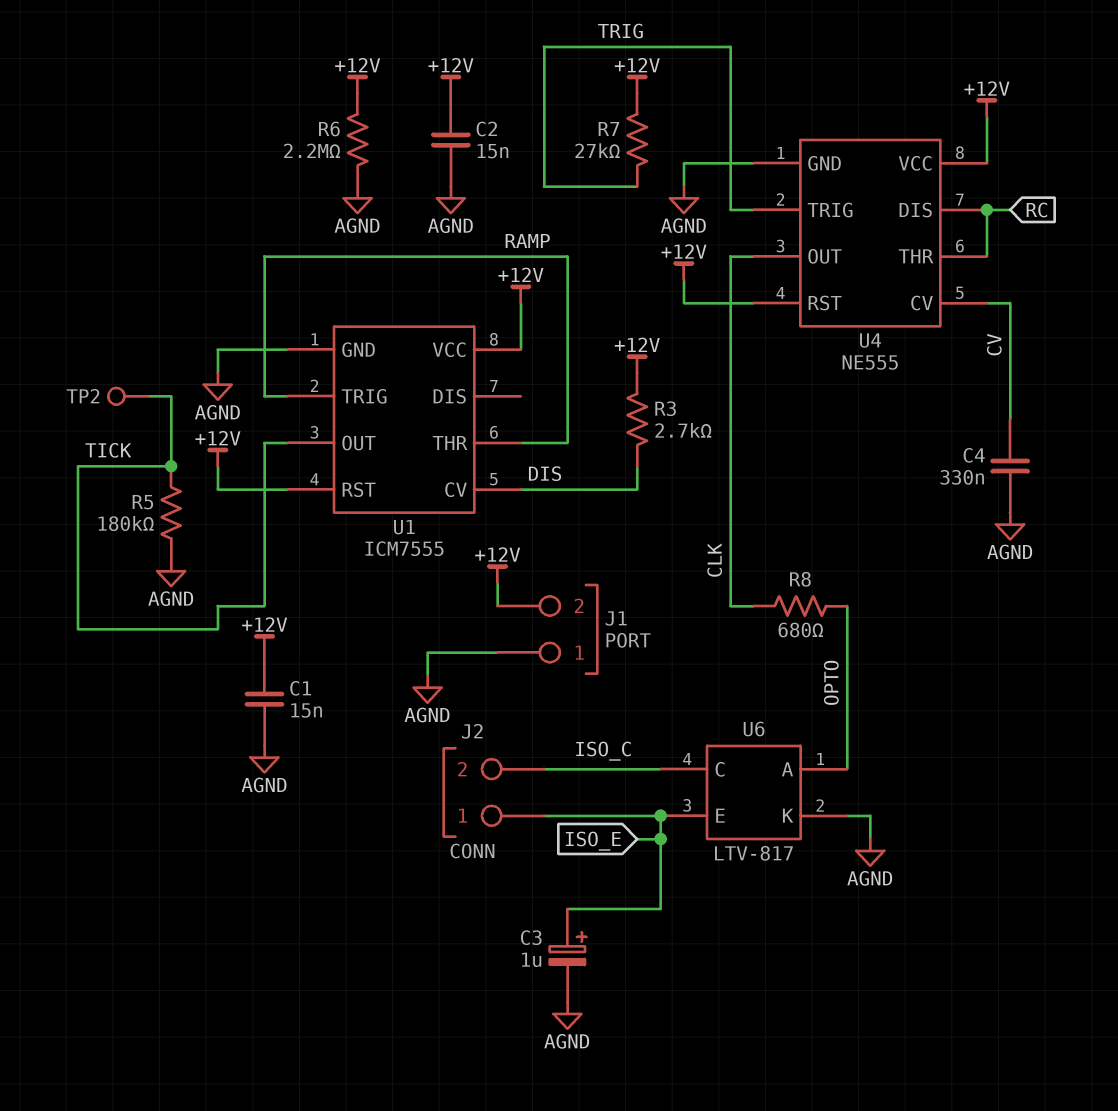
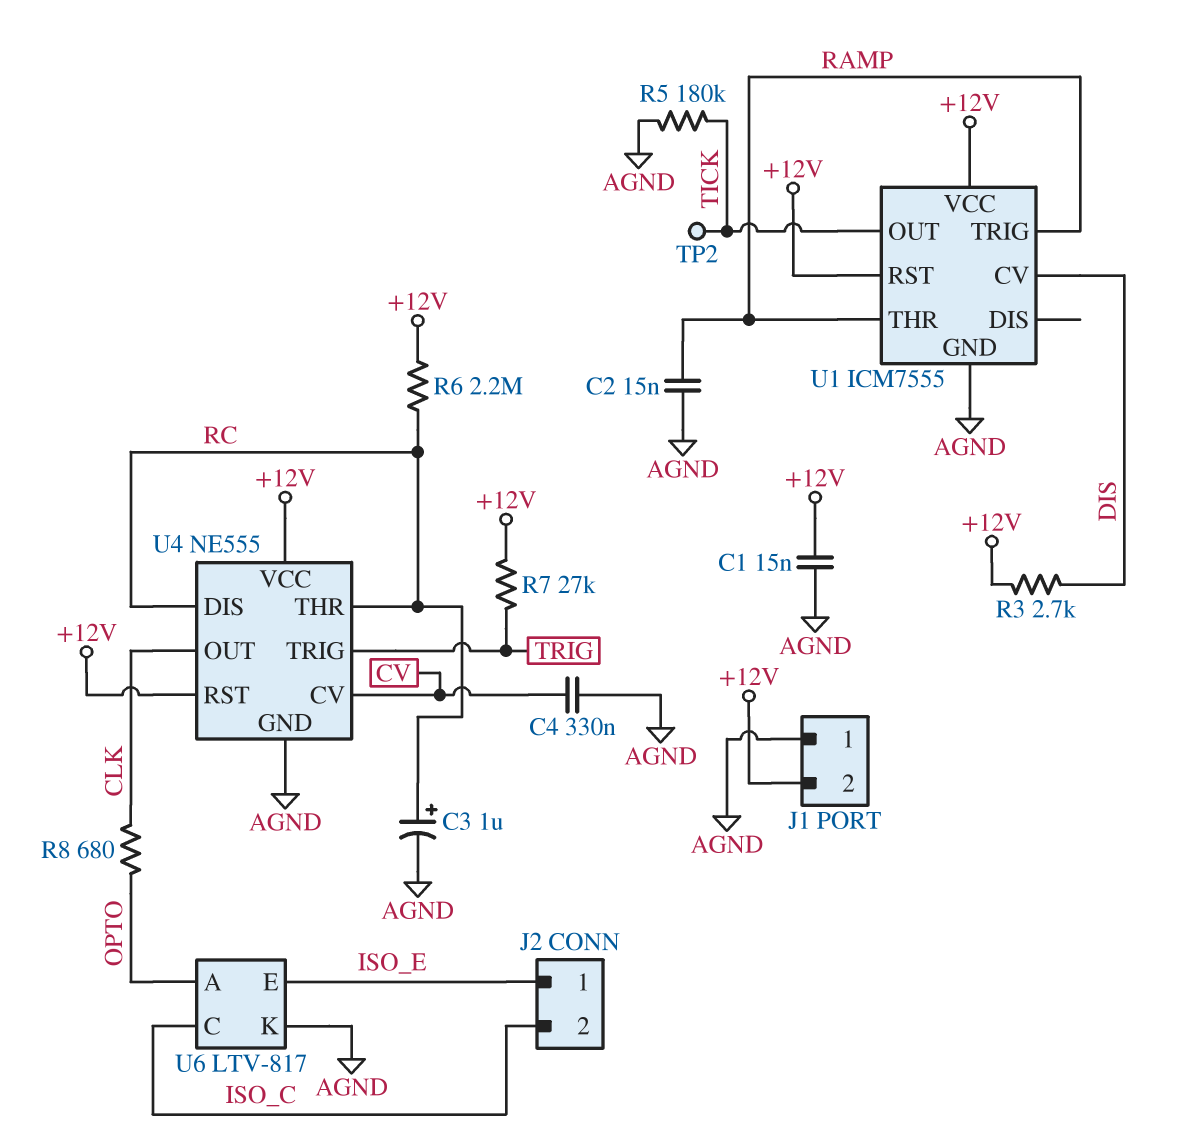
C2: 15nF (+12V, AGND) -> 15nF (AGND, RAMP)
C3: 1uF (plus ISO_E, minus AGND) -> 1uF (plus RC, minus AGND)
R6: 2.2M (+12V, AGND) -> 2.2M (+12V, RC)

